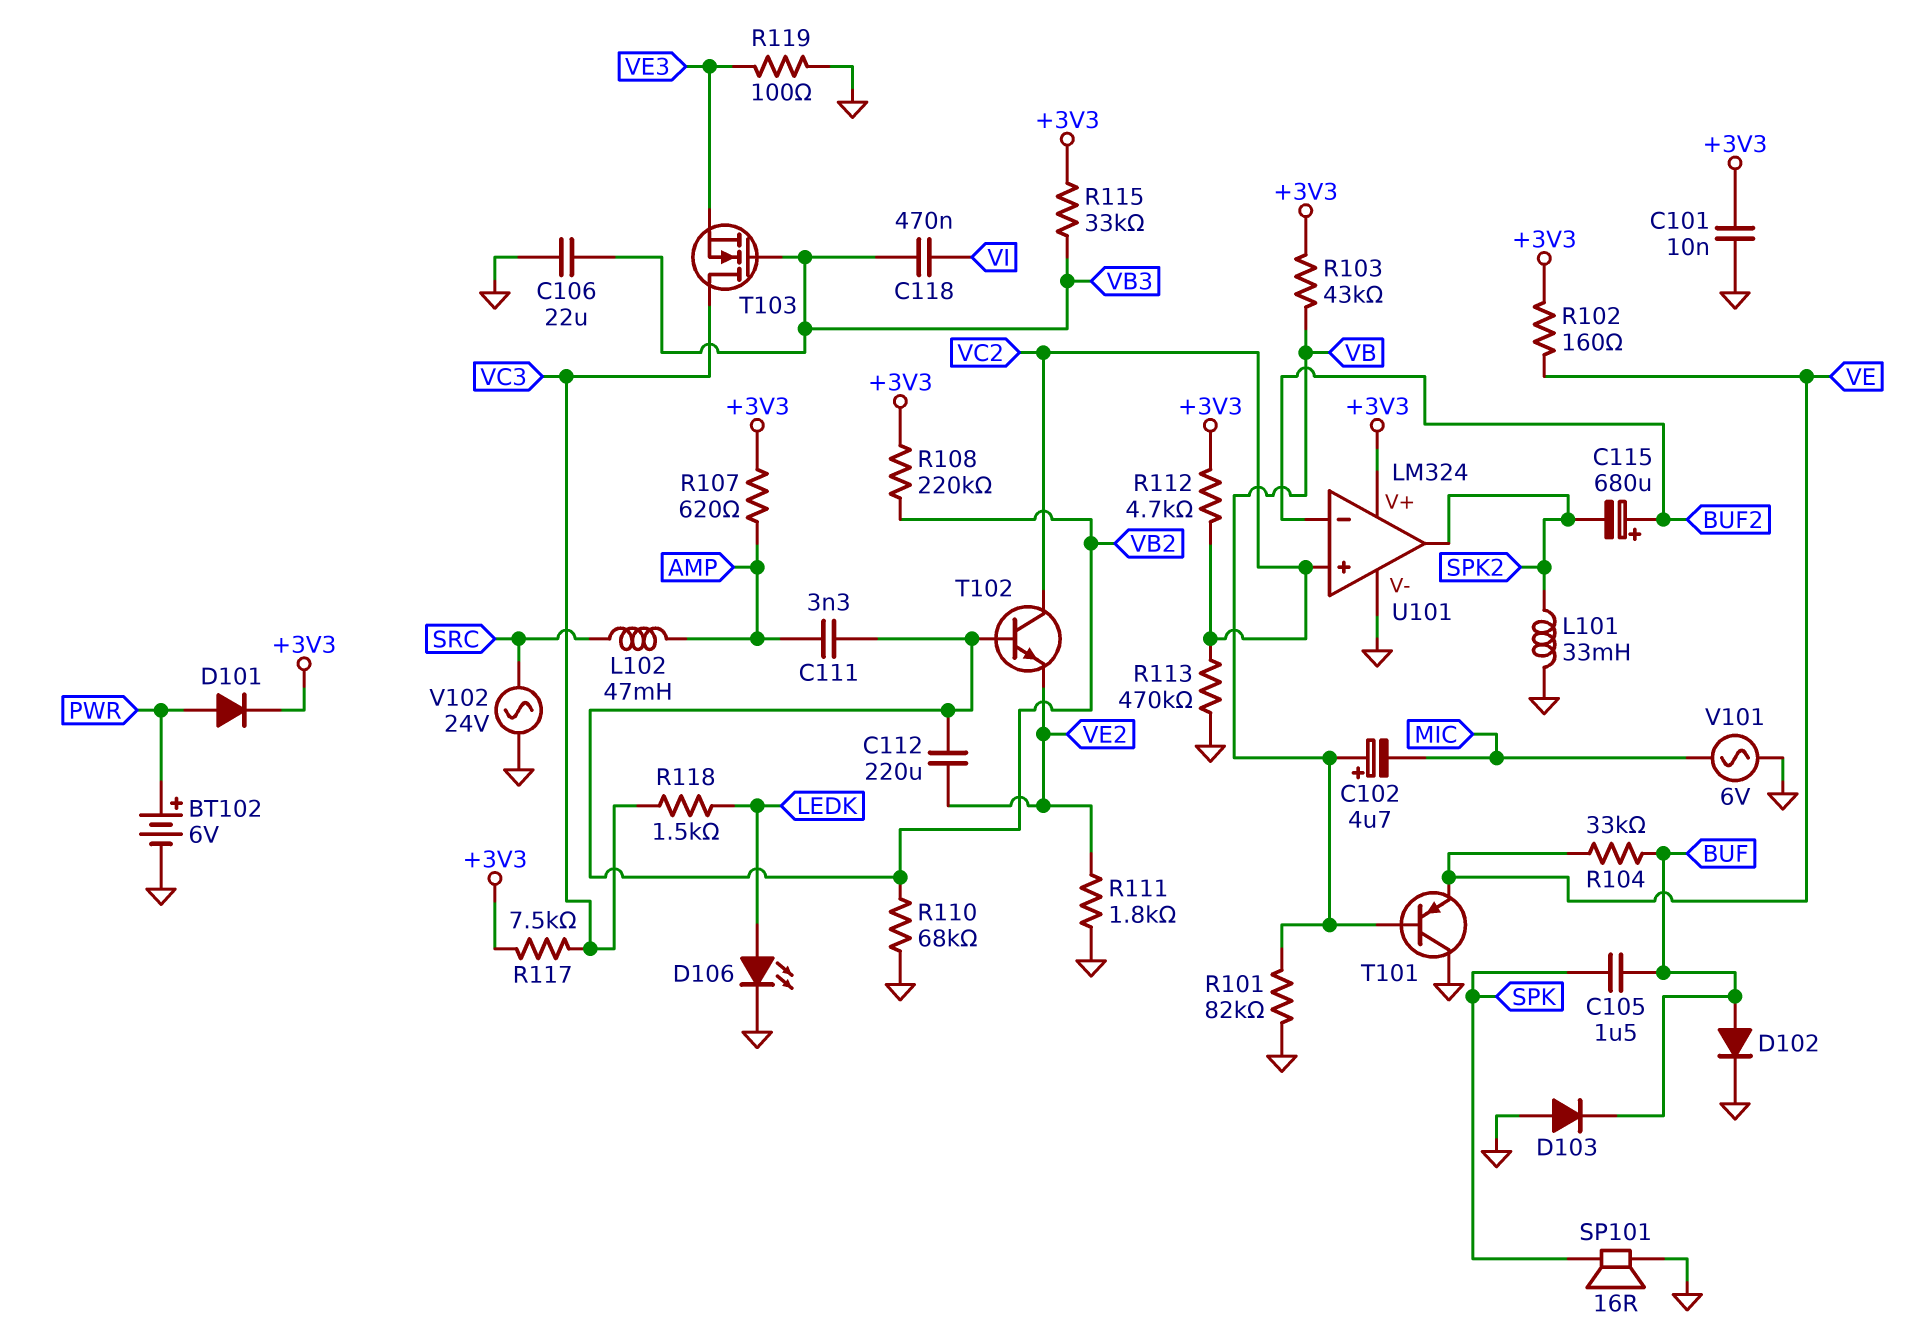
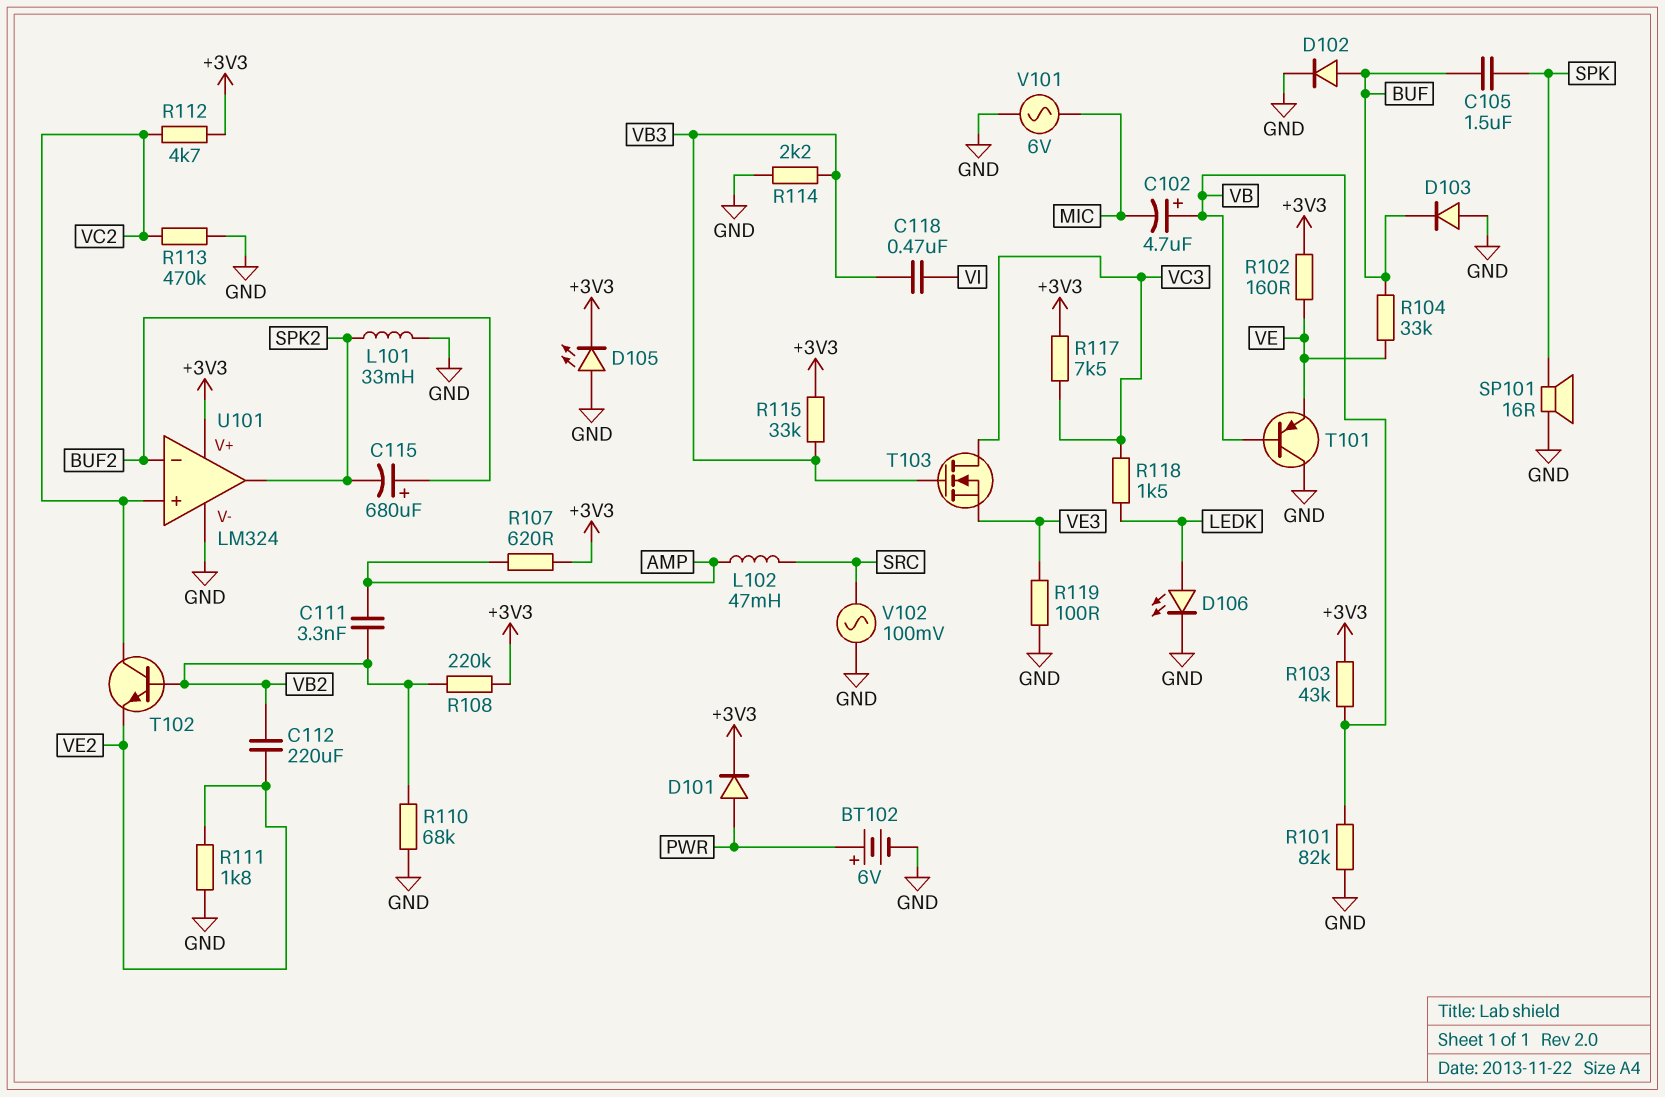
C101: 10nF (+3V3, GND) -> none
C106: 22uF (GND, VB3) -> none
D105: none -> LED (A GND, K +3V3)
R114: none -> 2.2k (GND, VB3)
V102: AC 24V (GND, SRC) -> AC 100mV (GND, SRC)

